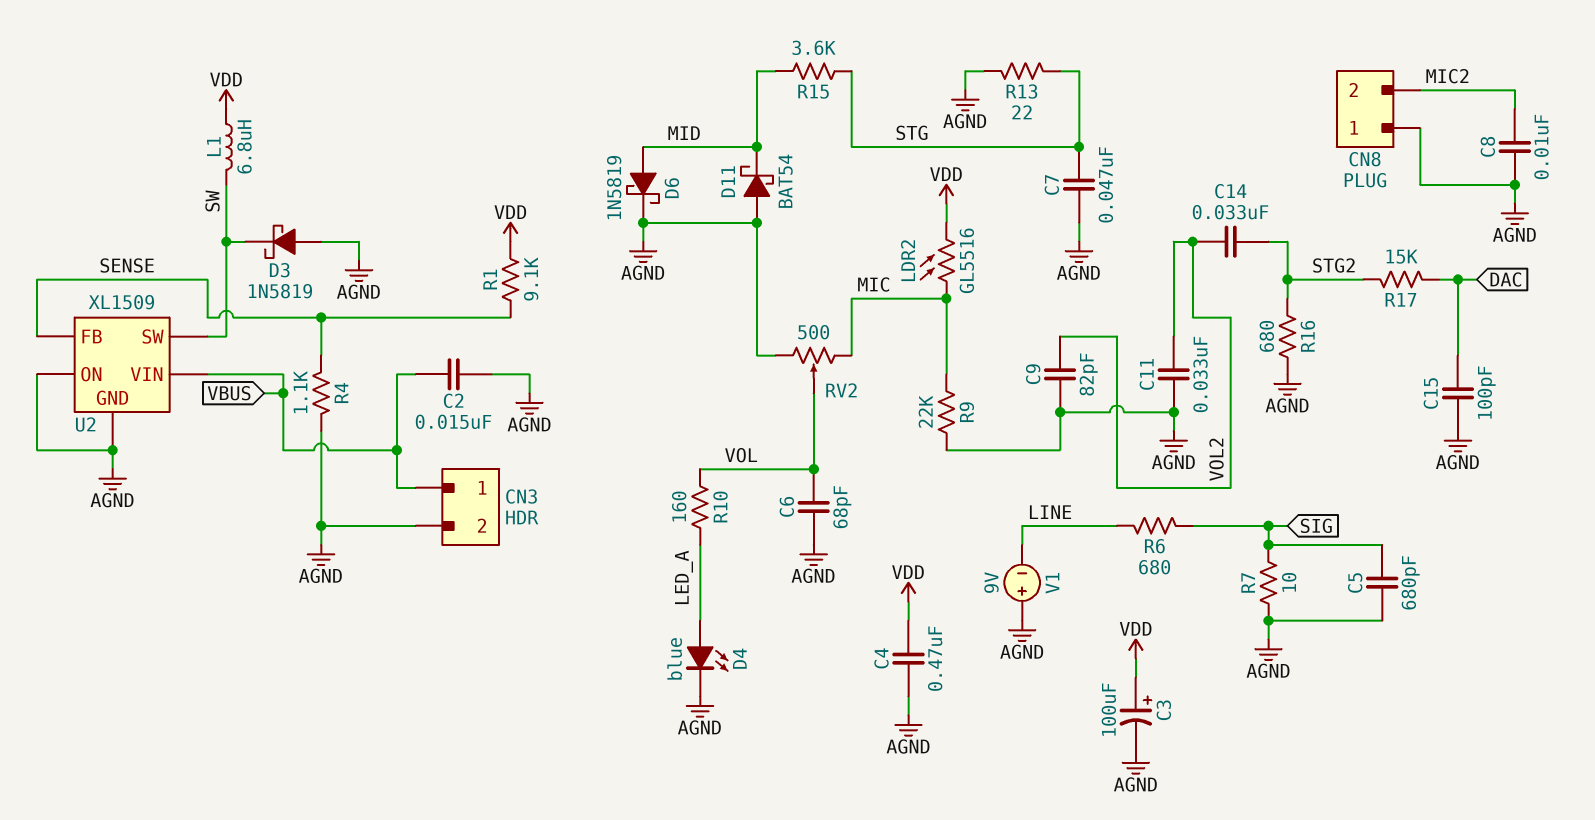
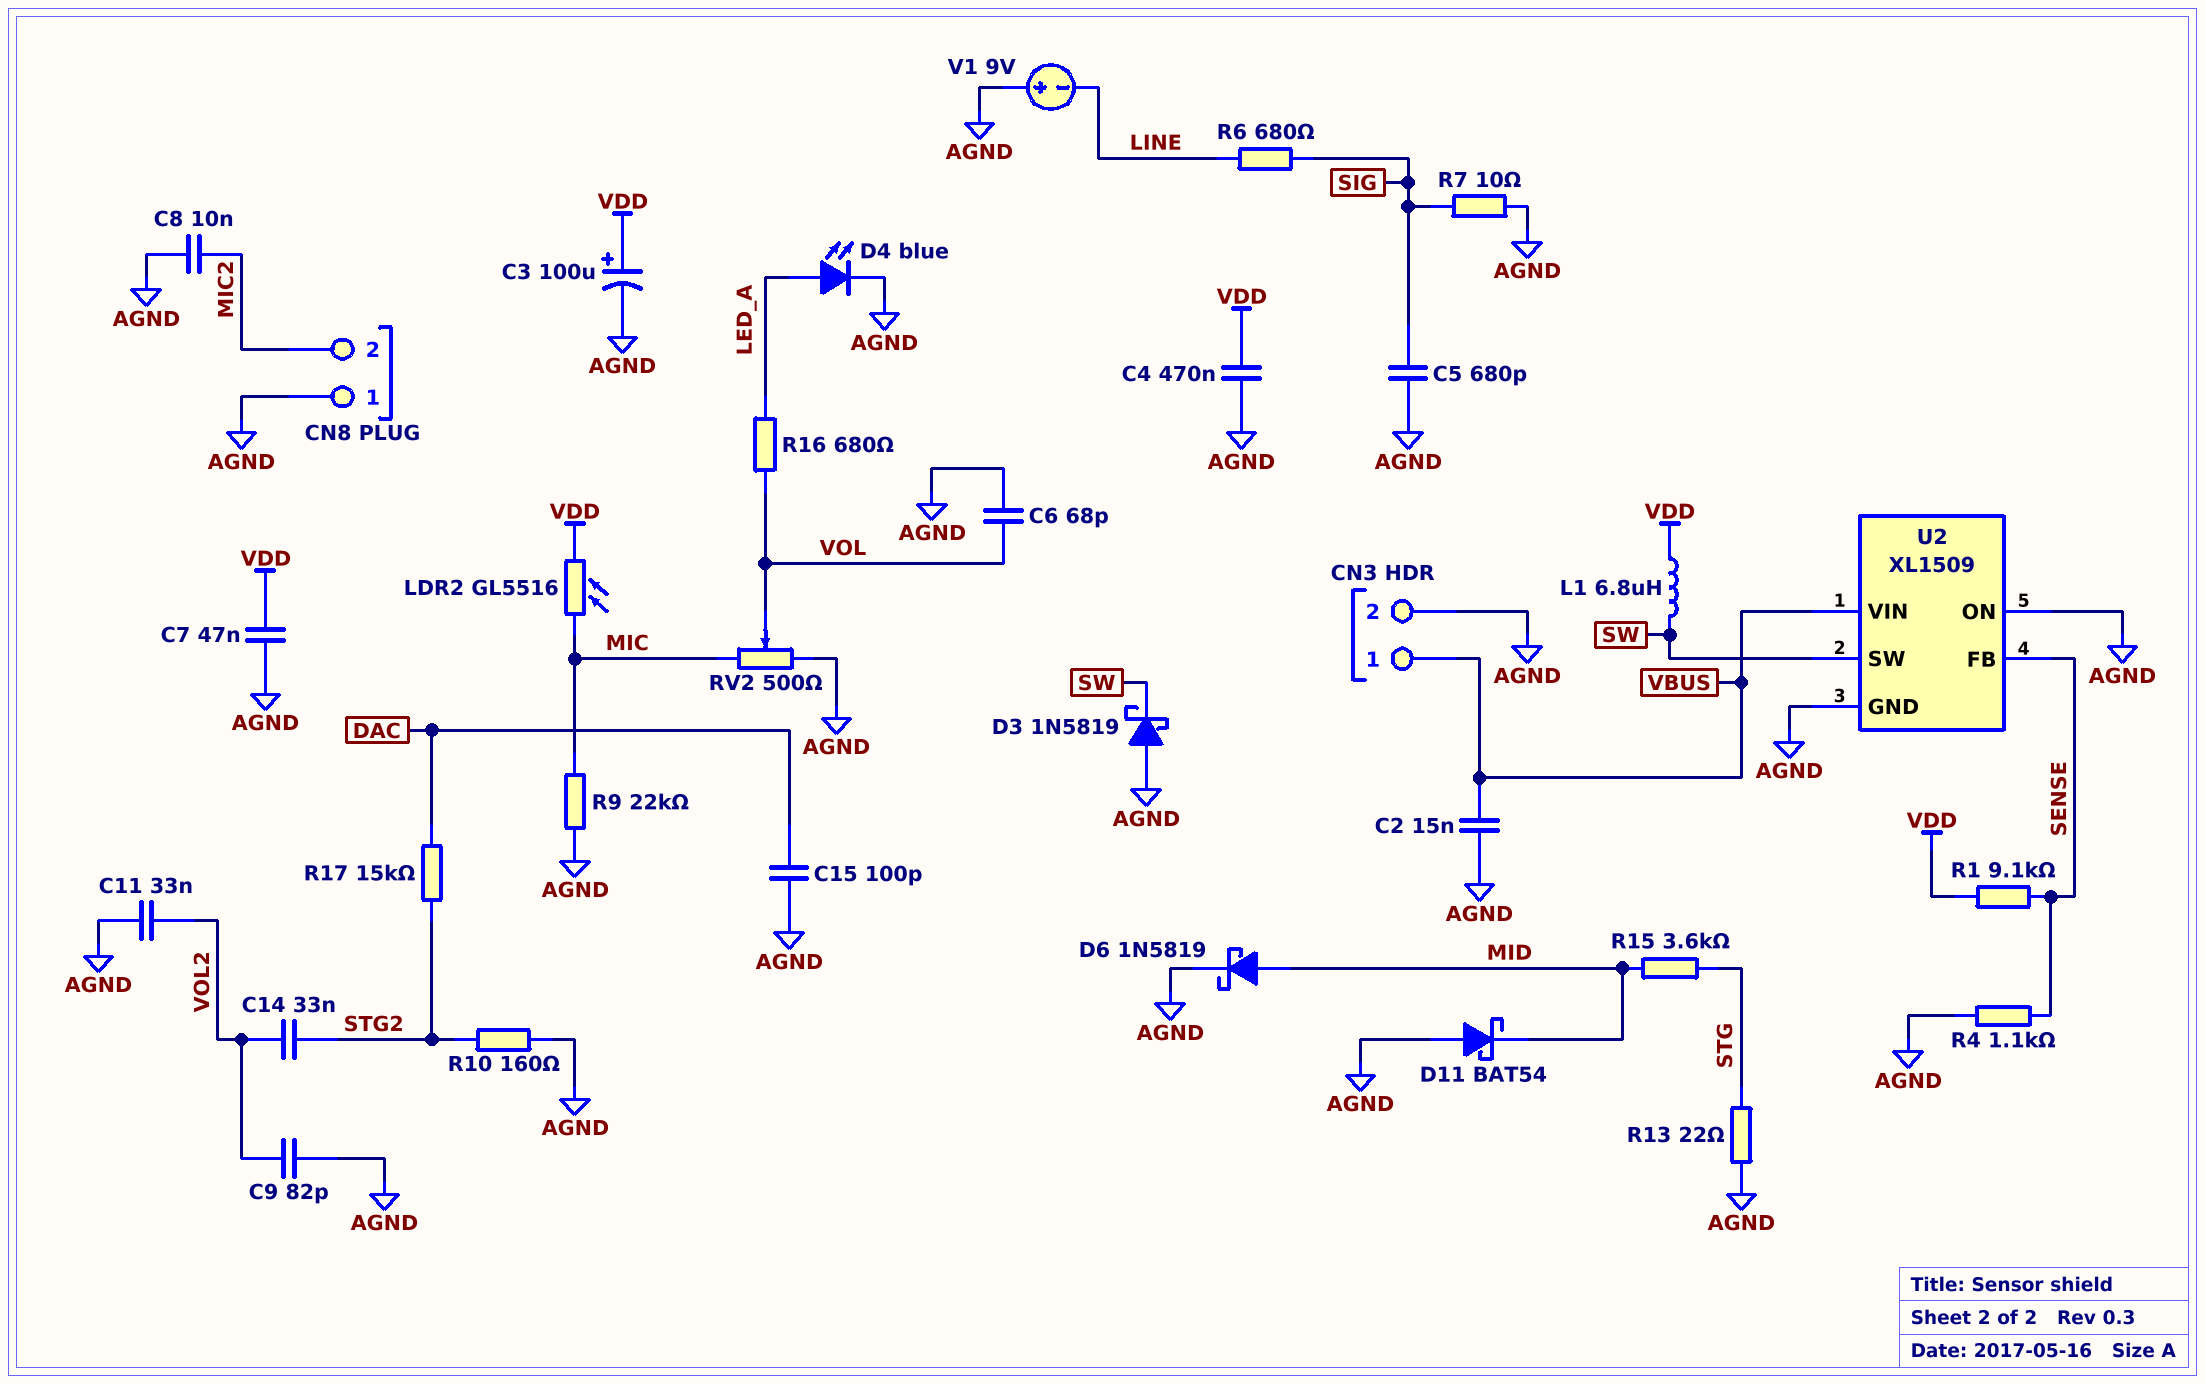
C7: 47nF (AGND, STG) -> 47nF (AGND, VDD)
R10: 160 (LED_A, VOL) -> 160 (AGND, STG2)
R16: 680 (AGND, STG2) -> 680 (LED_A, VOL)

